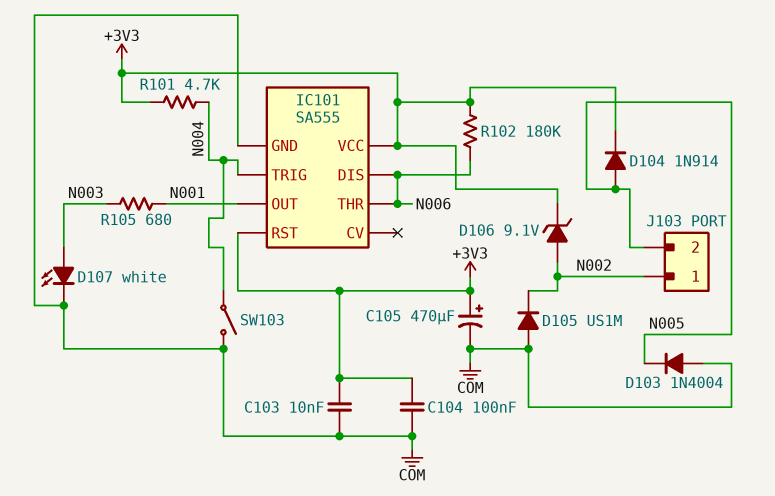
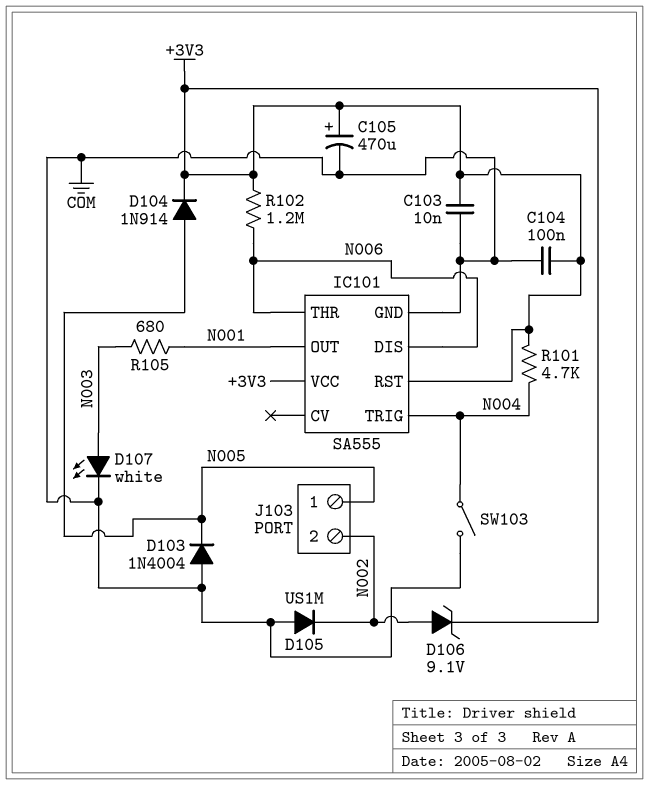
J103 pin 1: N002 -> N005
J103 pin 2: N005 -> N002
R102: 180k (+3V3, N006) -> 1.2M (+3V3, N006)

